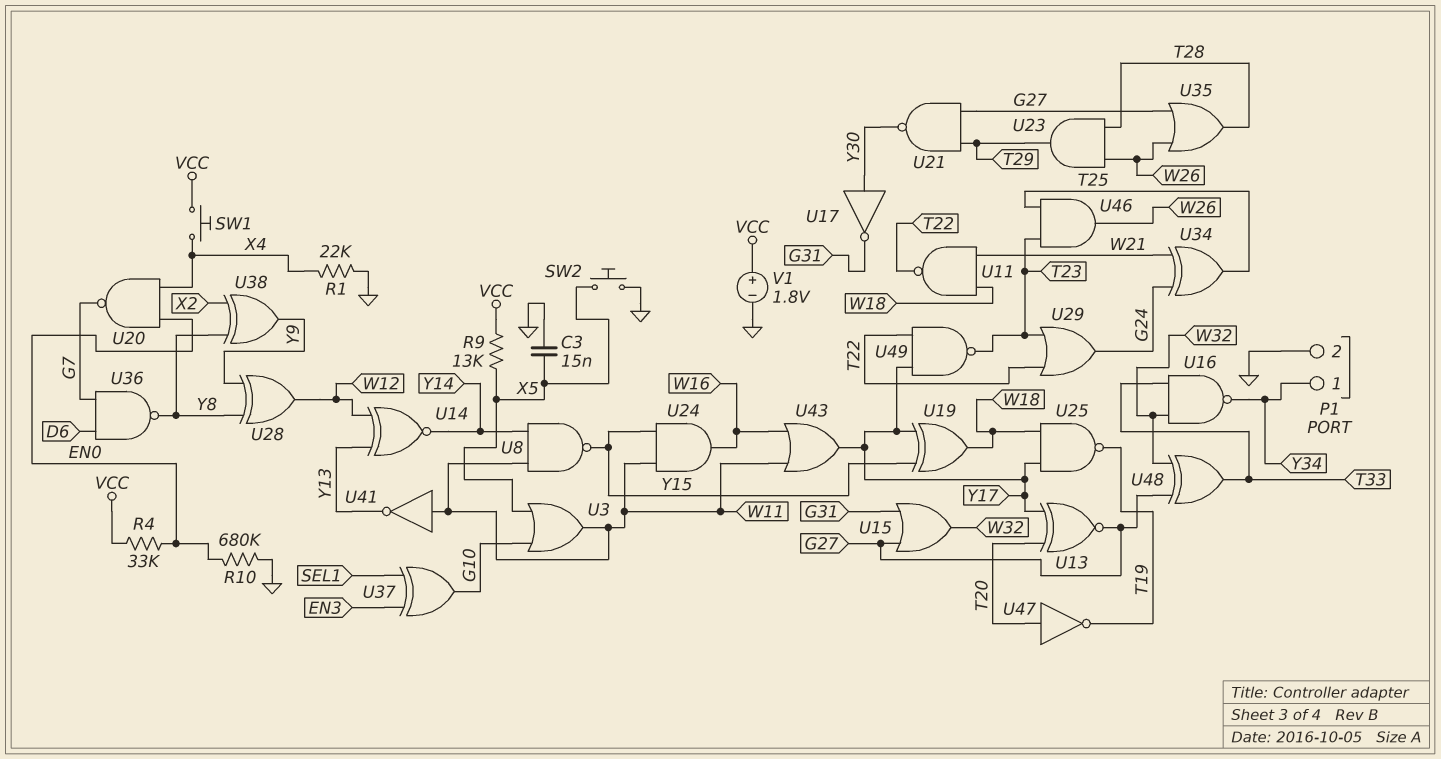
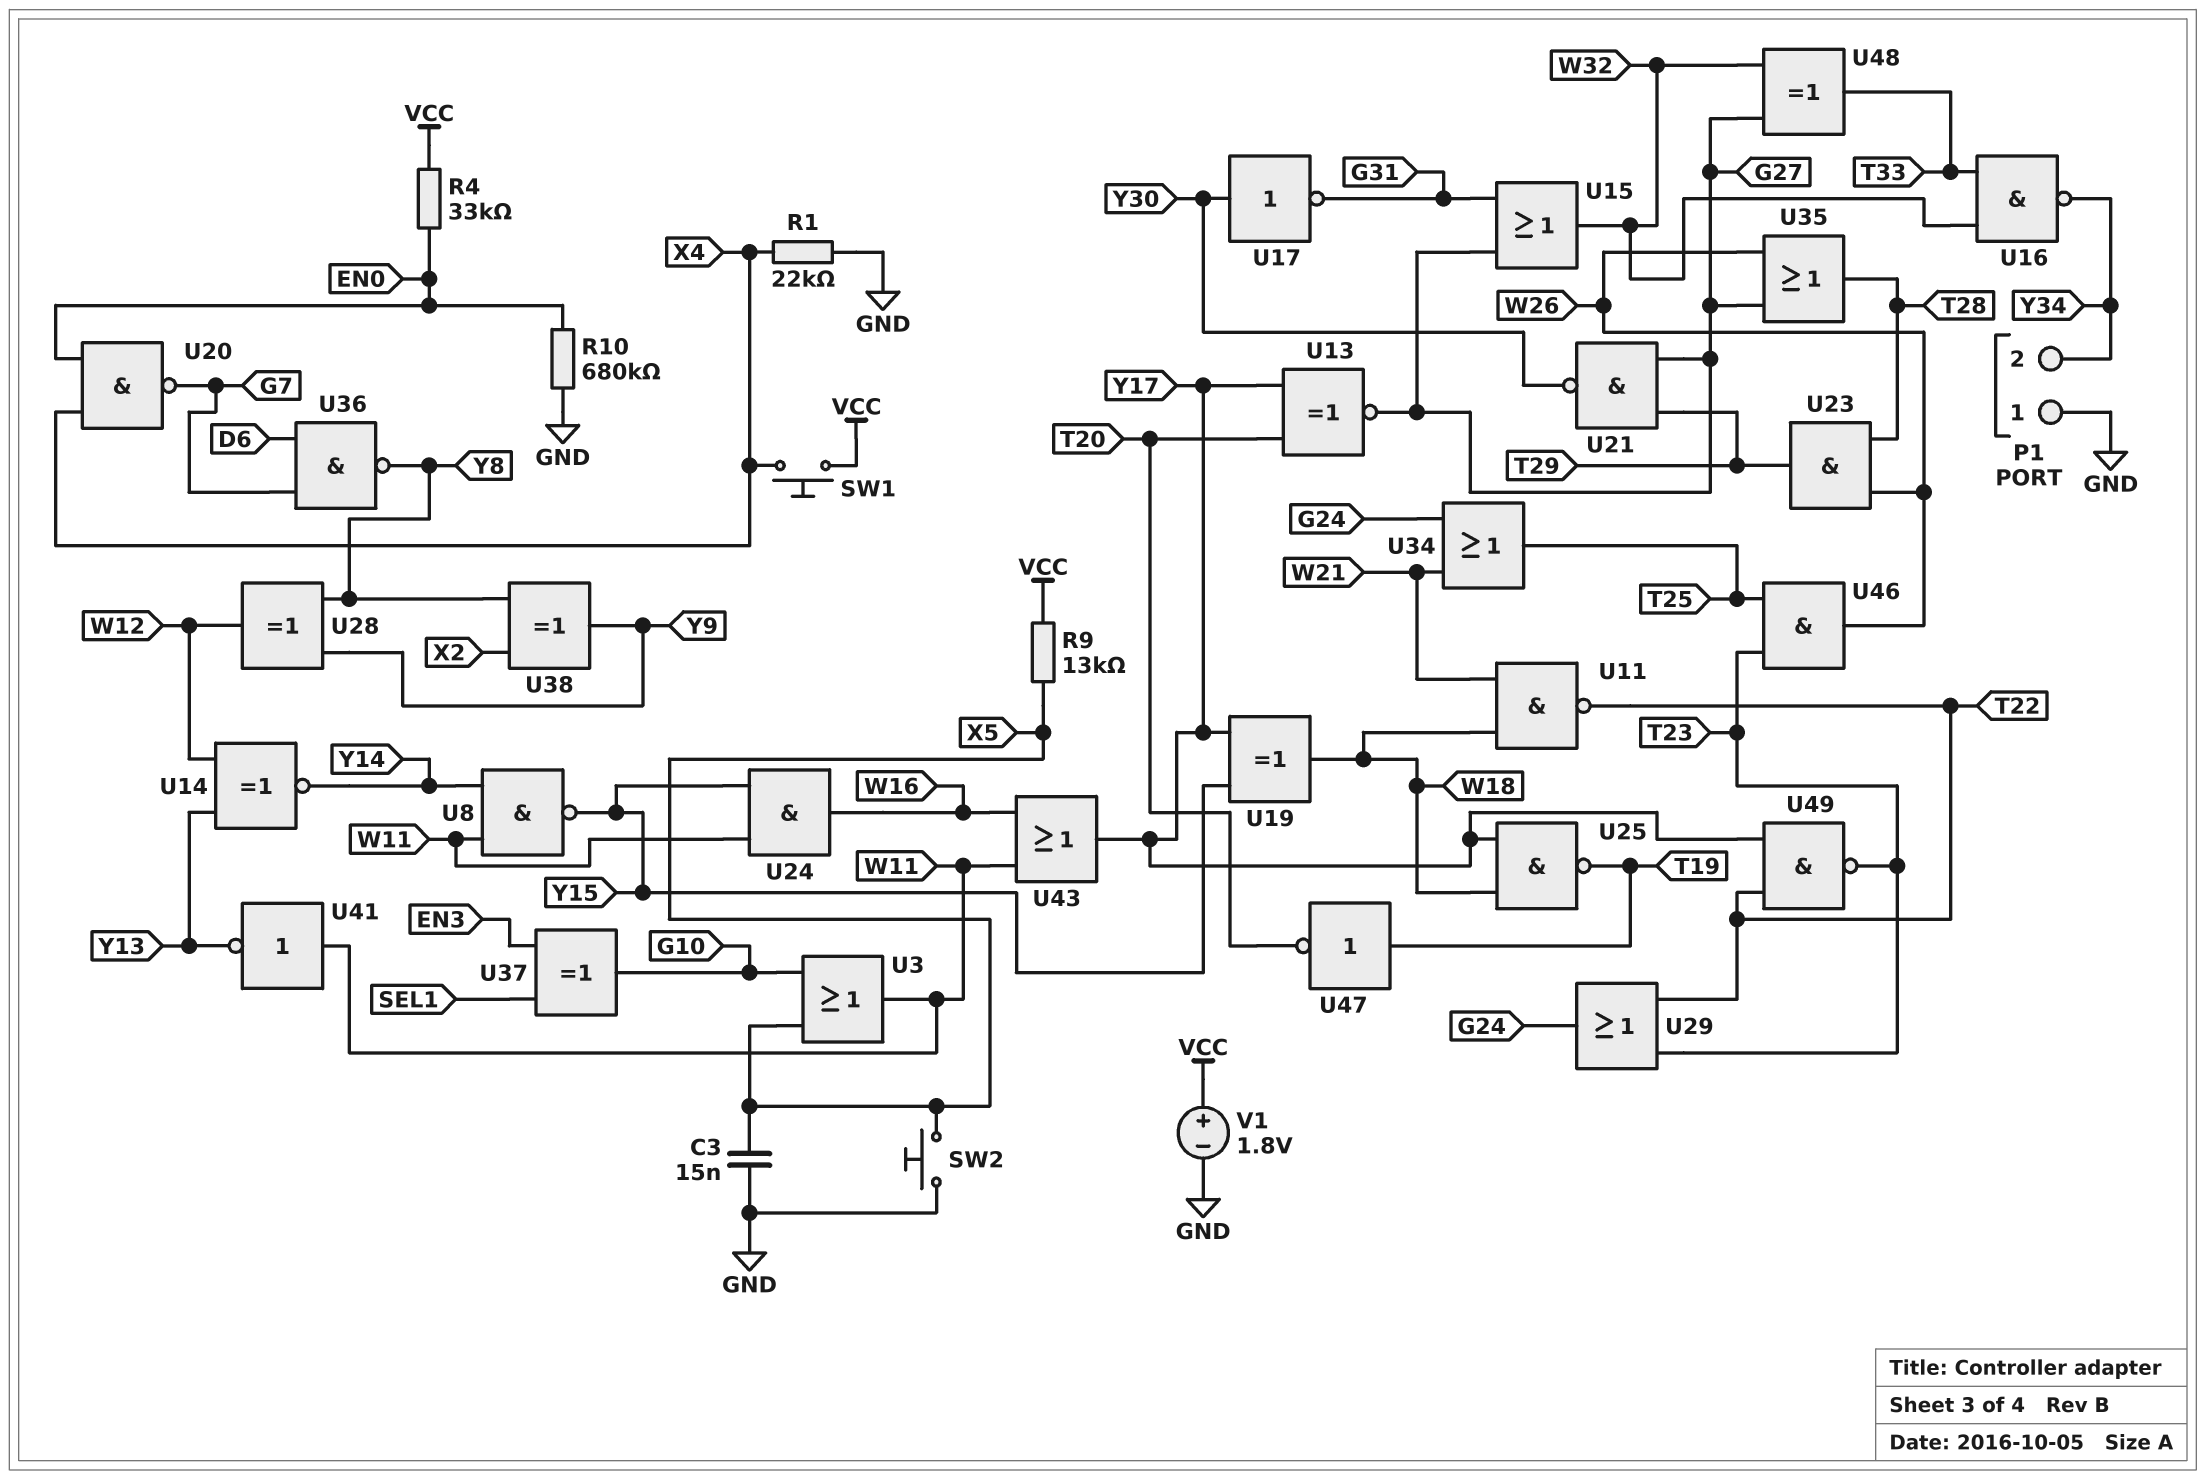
P1 pin 1: Y34 -> GND
P1 pin 2: GND -> Y34
U34: XOR (in G24, in W21, out T25) -> OR (in G24, in W21, out T25)
U47: NOT (in T20, out T19) -> NOT (in T19, out T20)

